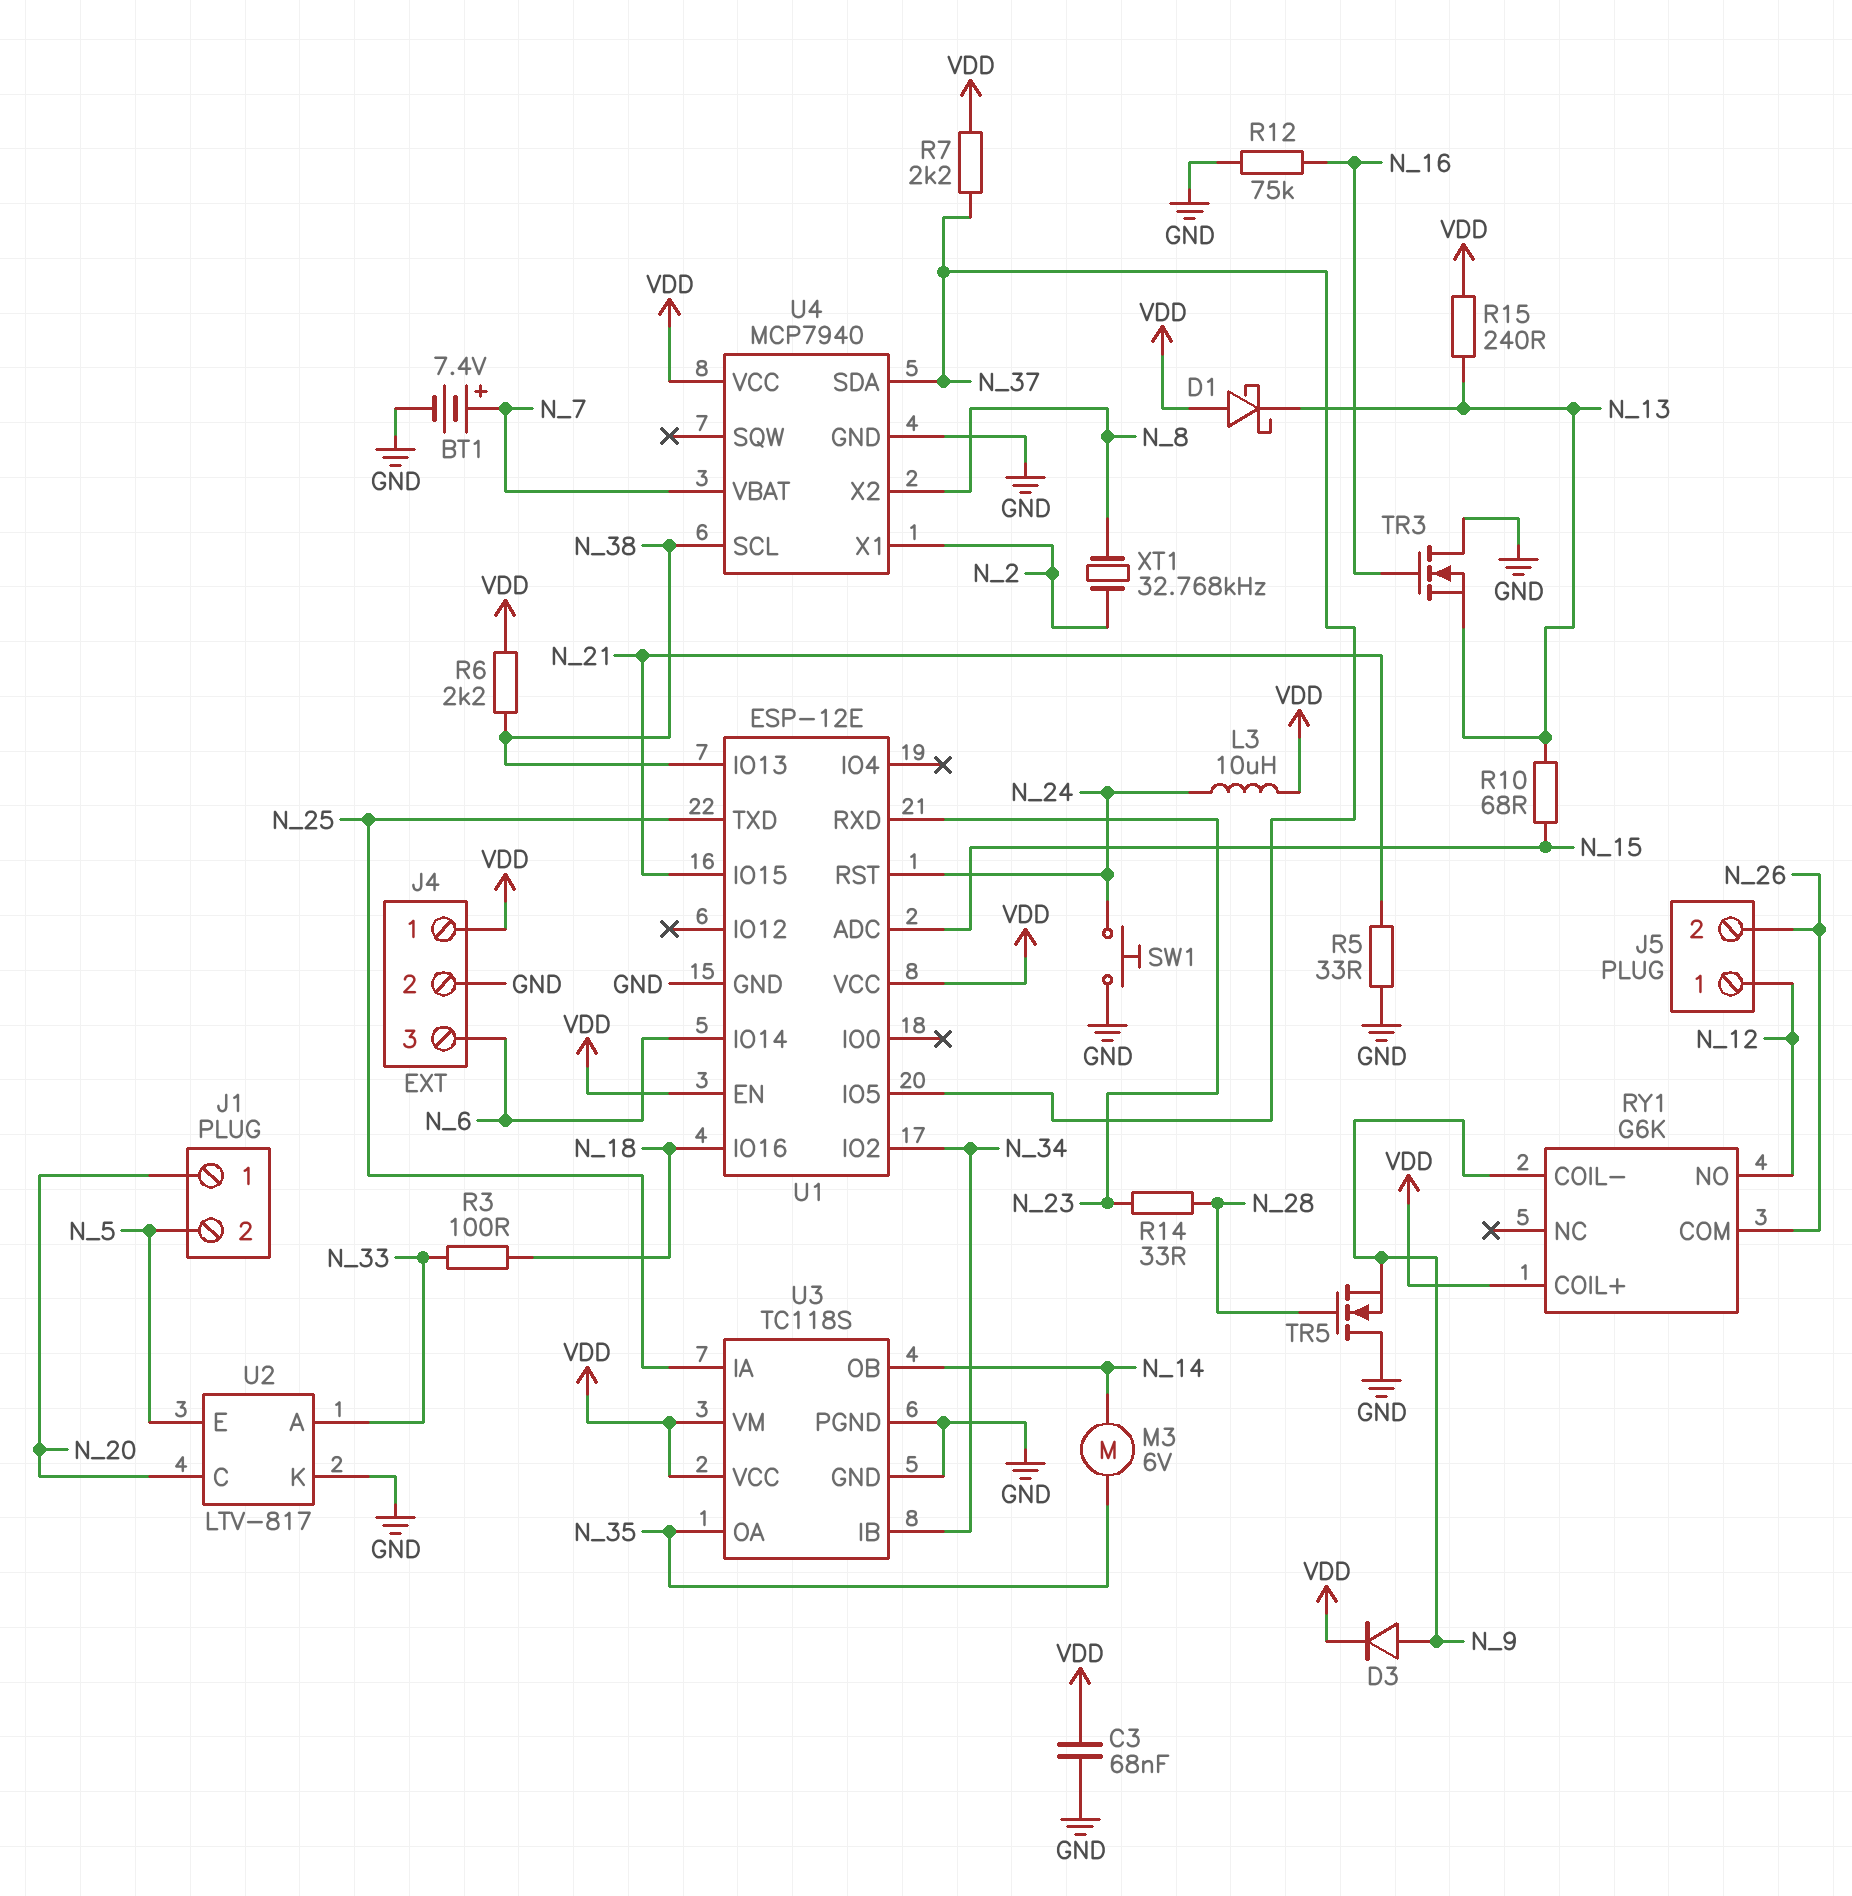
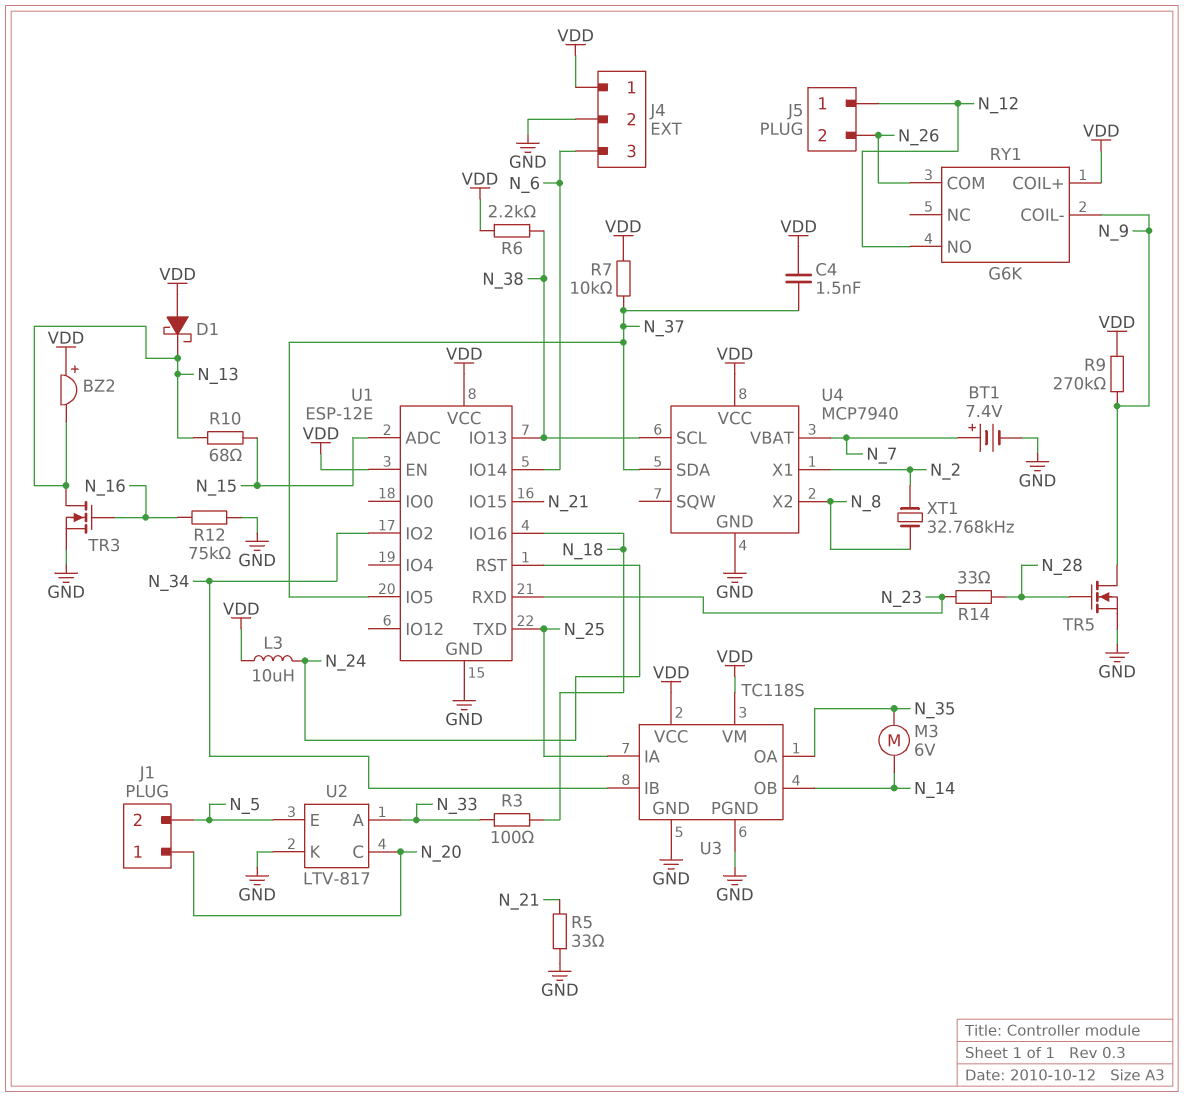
BZ2: none -> buzzer (plus VDD, minus N_13)
C3: 68nF (GND, VDD) -> none
C4: none -> 1.5nF (N_37, VDD)
D3: diode (A N_9, K VDD) -> none
R7: 2.2k (N_37, VDD) -> 10k (N_37, VDD)
R9: none -> 270k (N_9, VDD)
R15: 240 (N_13, VDD) -> none
SW1: button (GND, N_24) -> none
TR3: NMOS (G N_16, D GND, S N_13) -> NMOS (G N_16, D N_13, S GND)
TR5: NMOS (G N_28, D GND, S N_9) -> NMOS (G N_28, D N_9, S GND)

